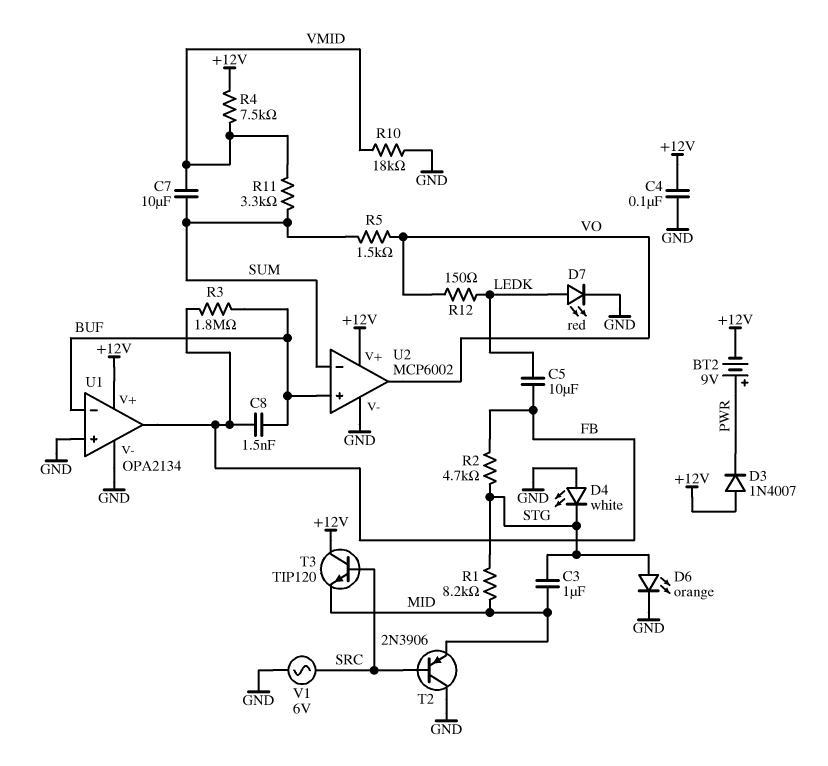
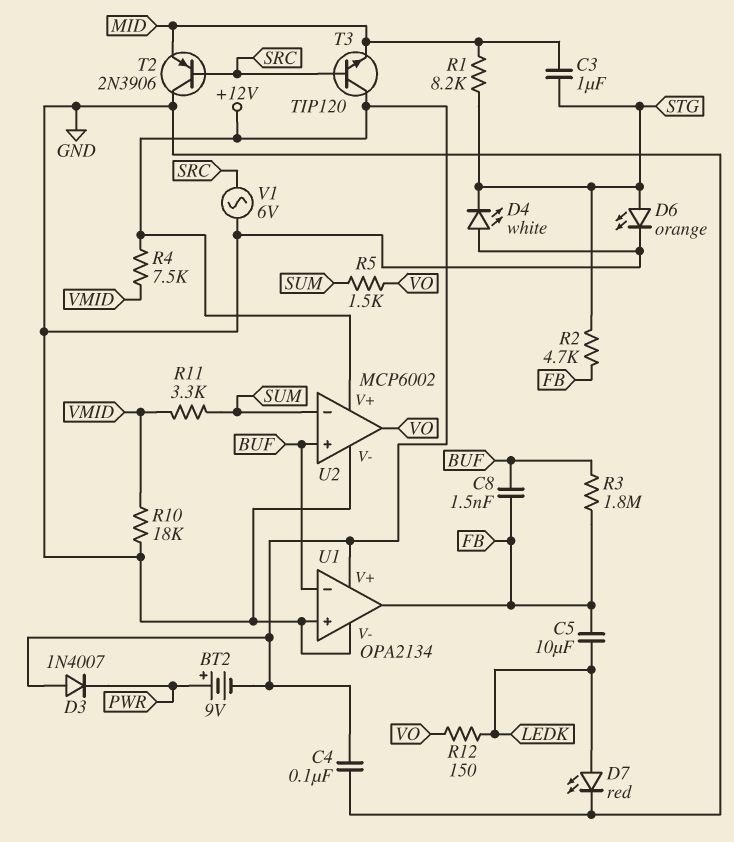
C7: 10uF (SUM, VMID) -> none

